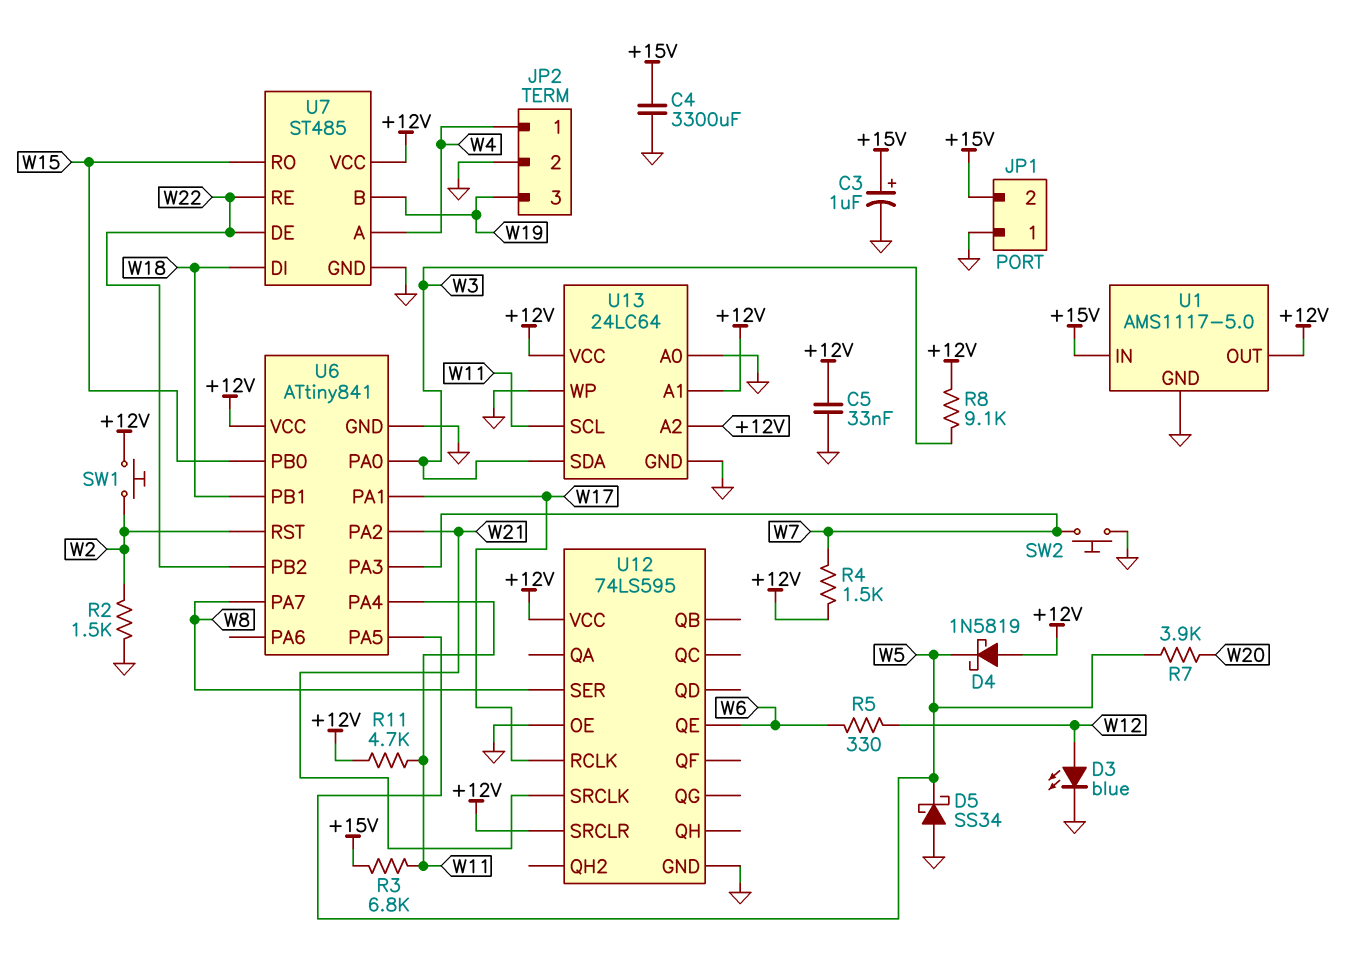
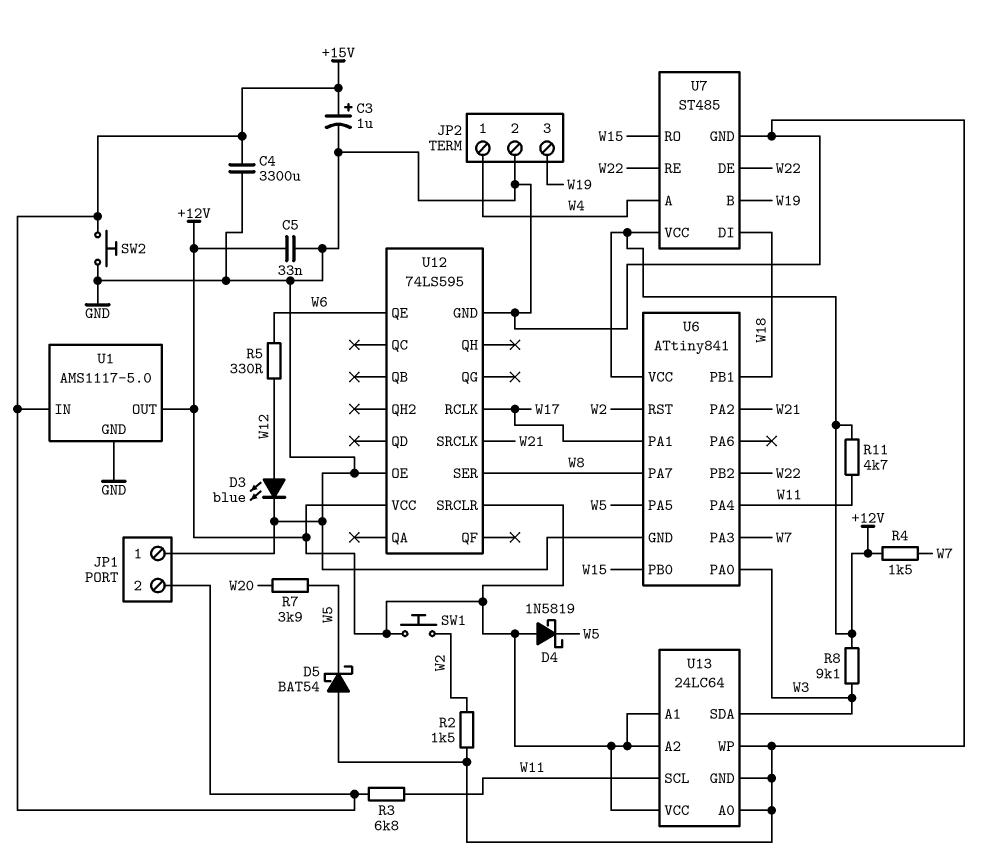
D5: schottky SS34 (A GND, K W5) -> schottky BAT54 (A GND, K W5)
SW2: button (GND, W7) -> button (+15V, GND)

